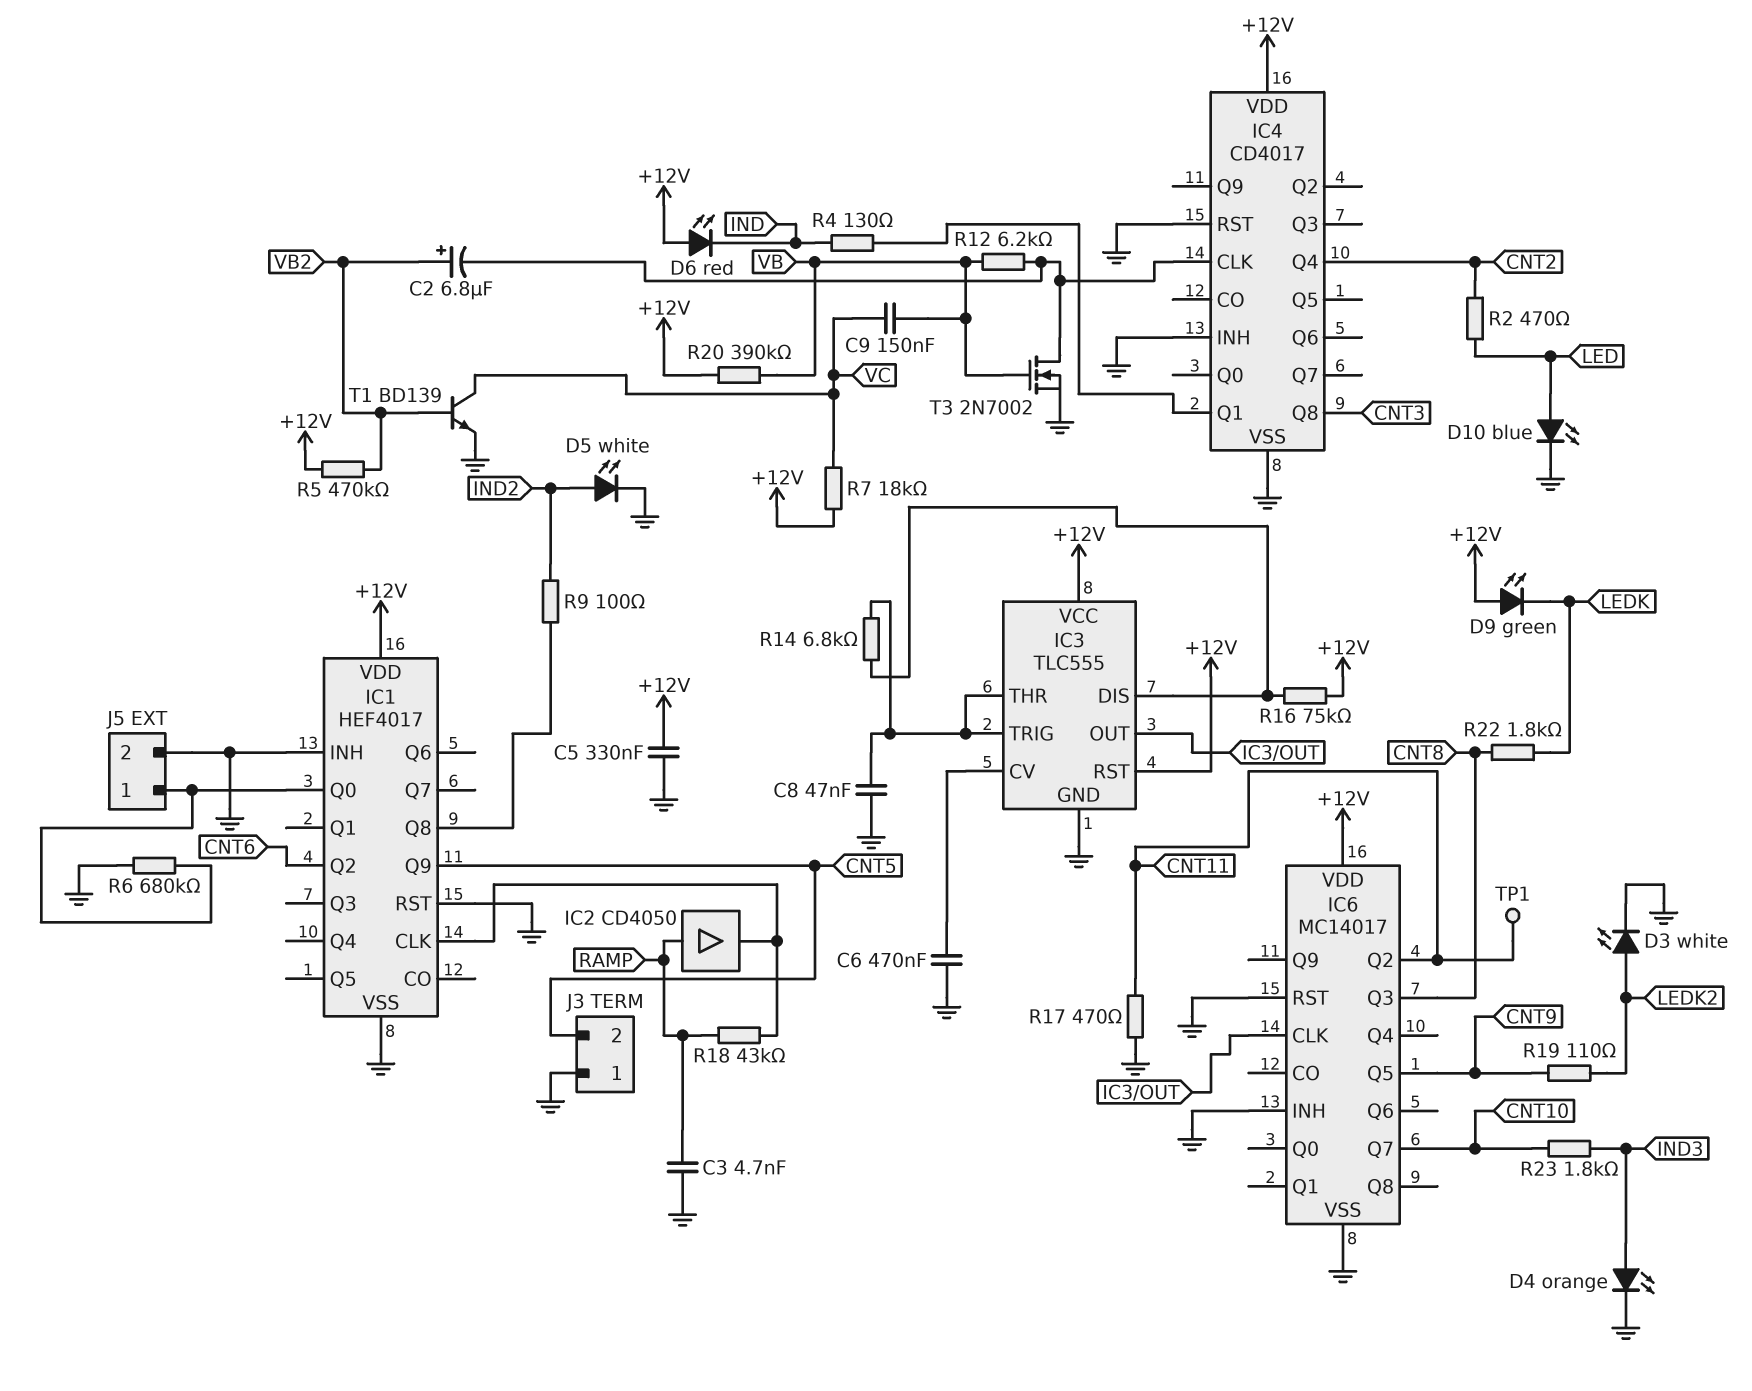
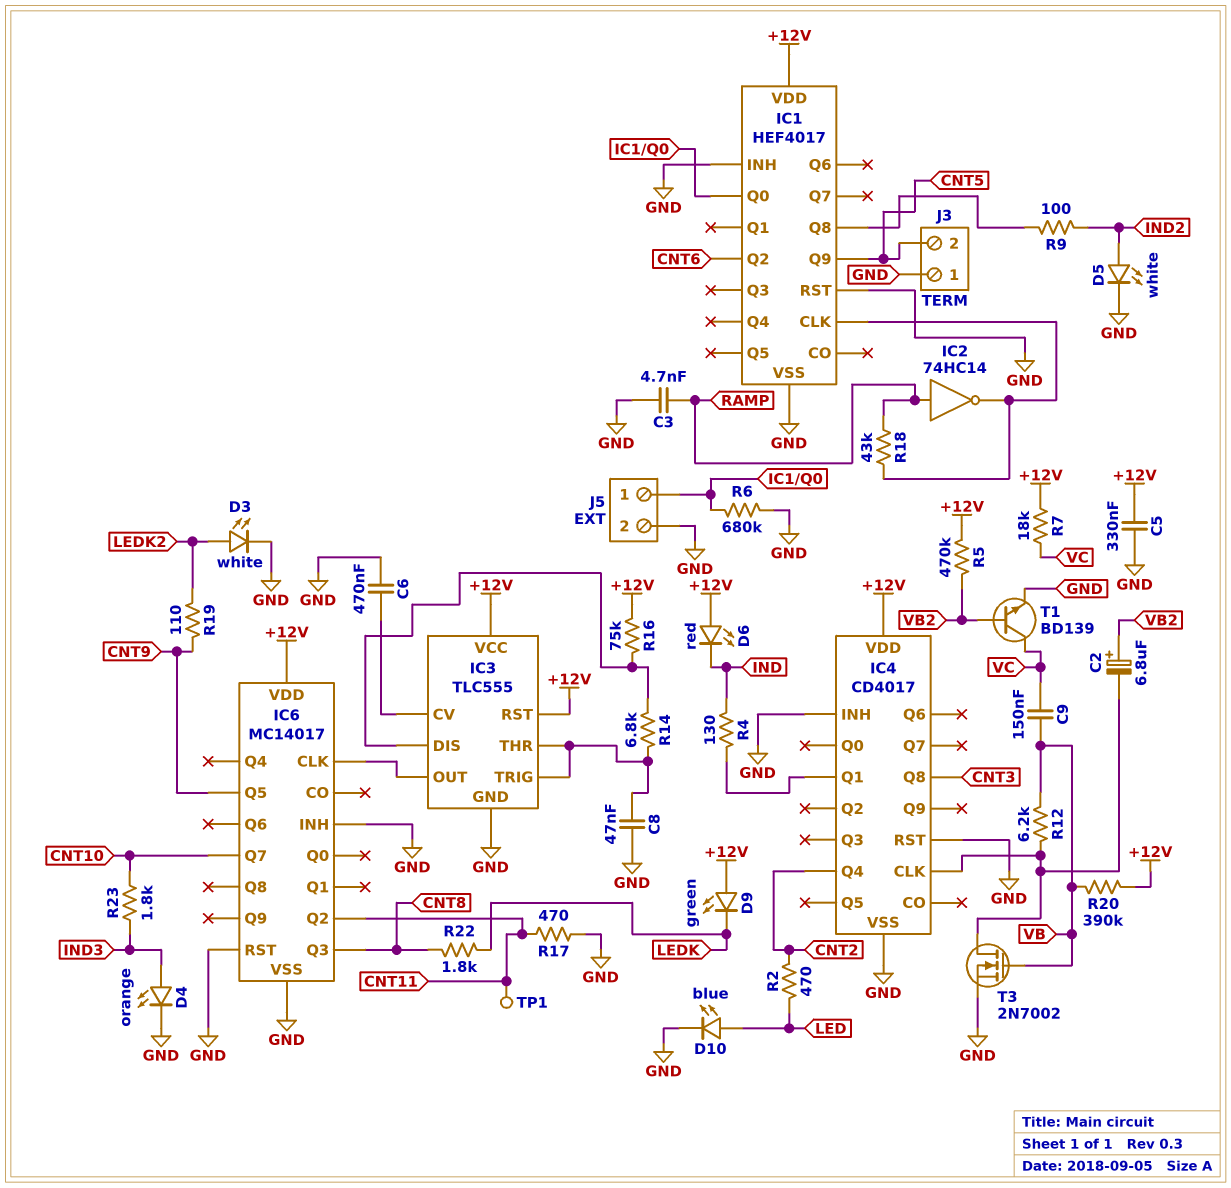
IC2: buffer CD4050 (in RAMP, out IC1/CLK) -> NOT 74HC14 (in RAMP, out IC1/CLK)

